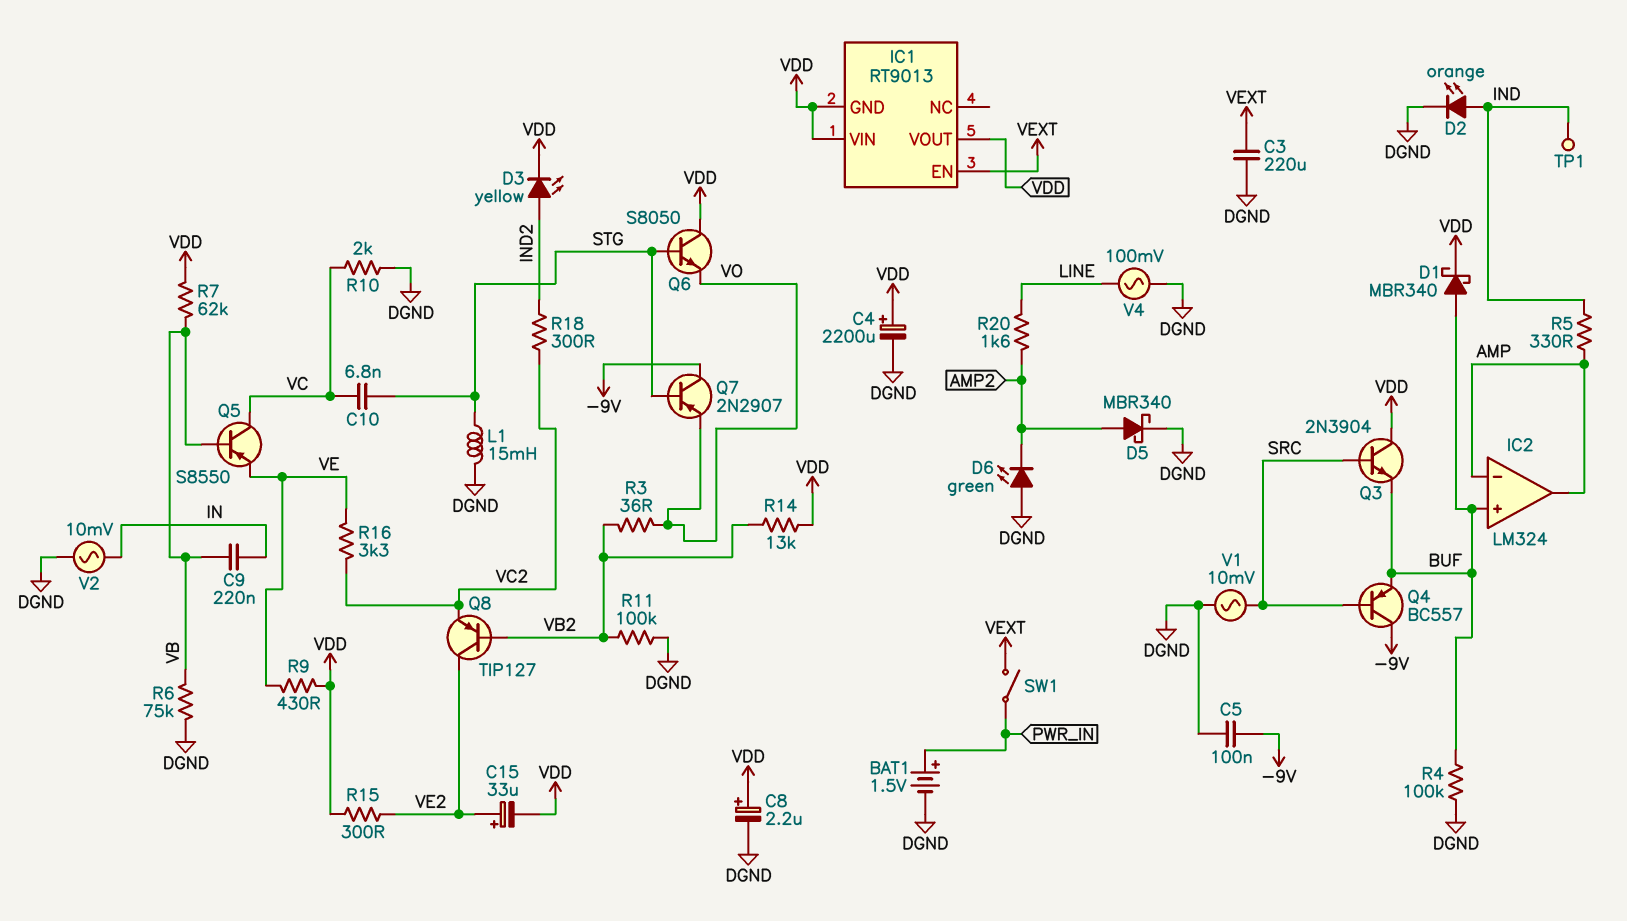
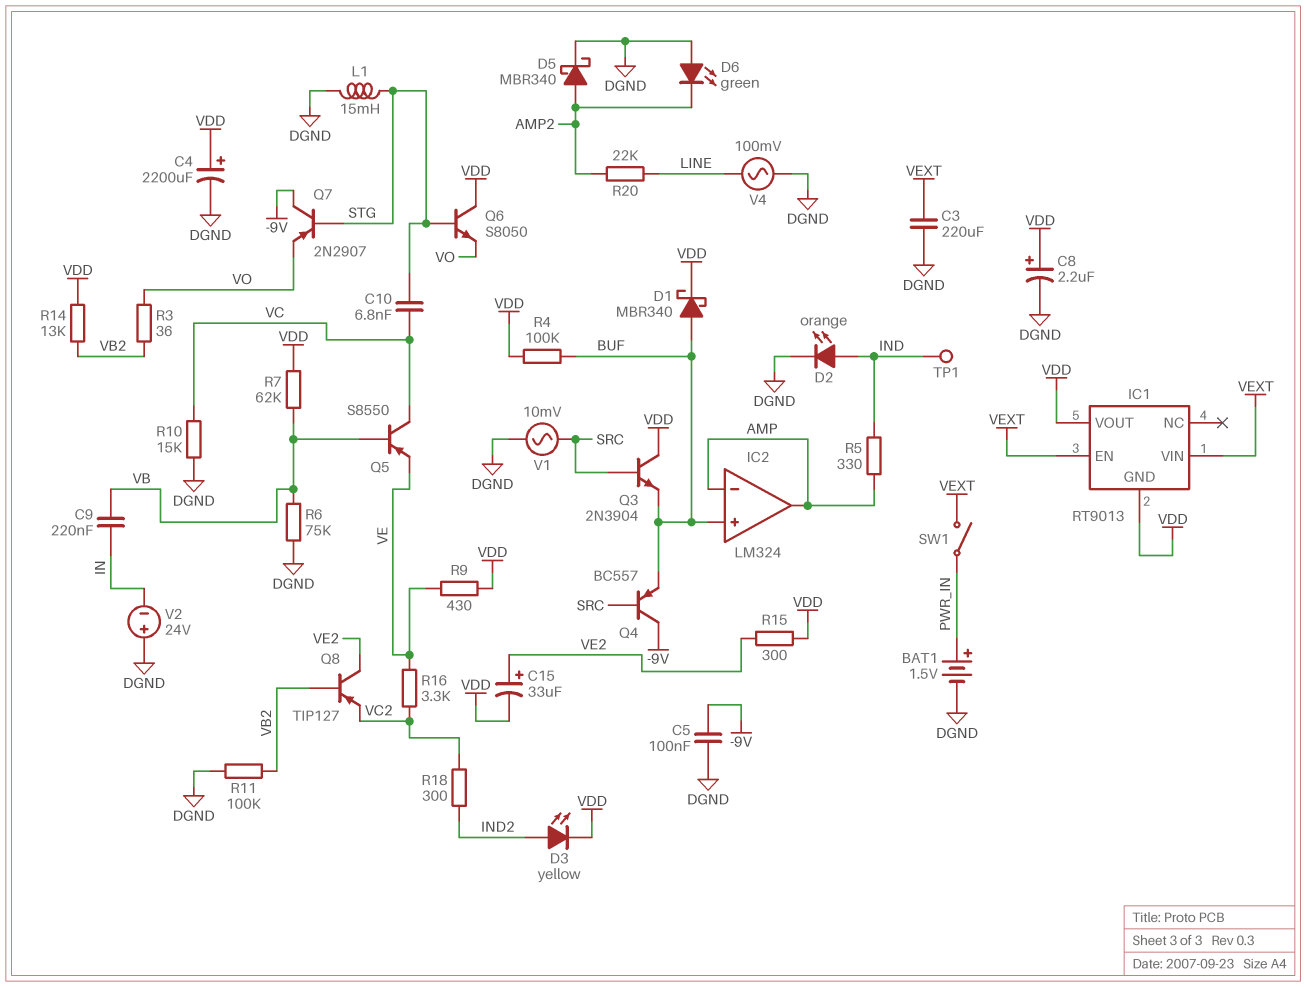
IC1 pin VIN: VDD -> VEXT
R4: 100k (BUF, DGND) -> 100k (BUF, VDD)
R10: 2k (DGND, VC) -> 15k (DGND, VC)
R20: 1.6k (AMP2, LINE) -> 22k (AMP2, LINE)
V2: AC 10mV (DGND, IN) -> 24V (plus DGND, minus IN)

